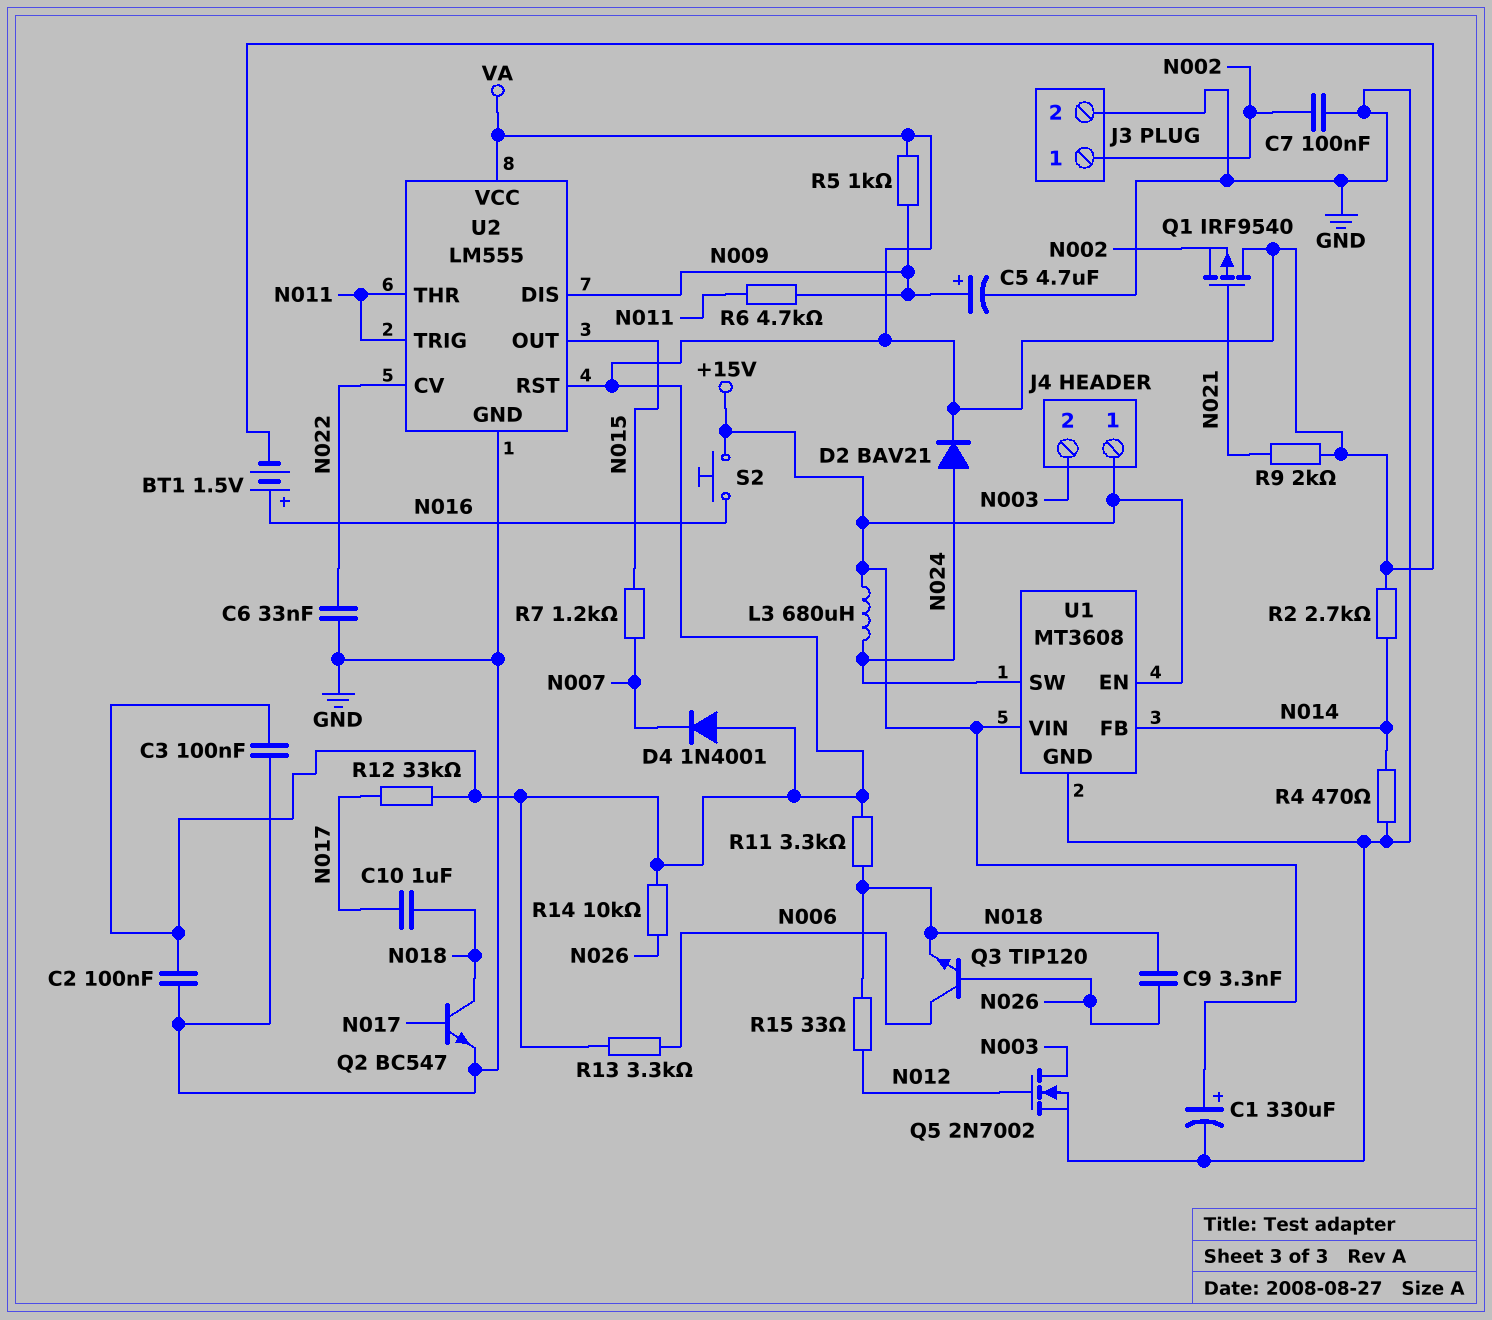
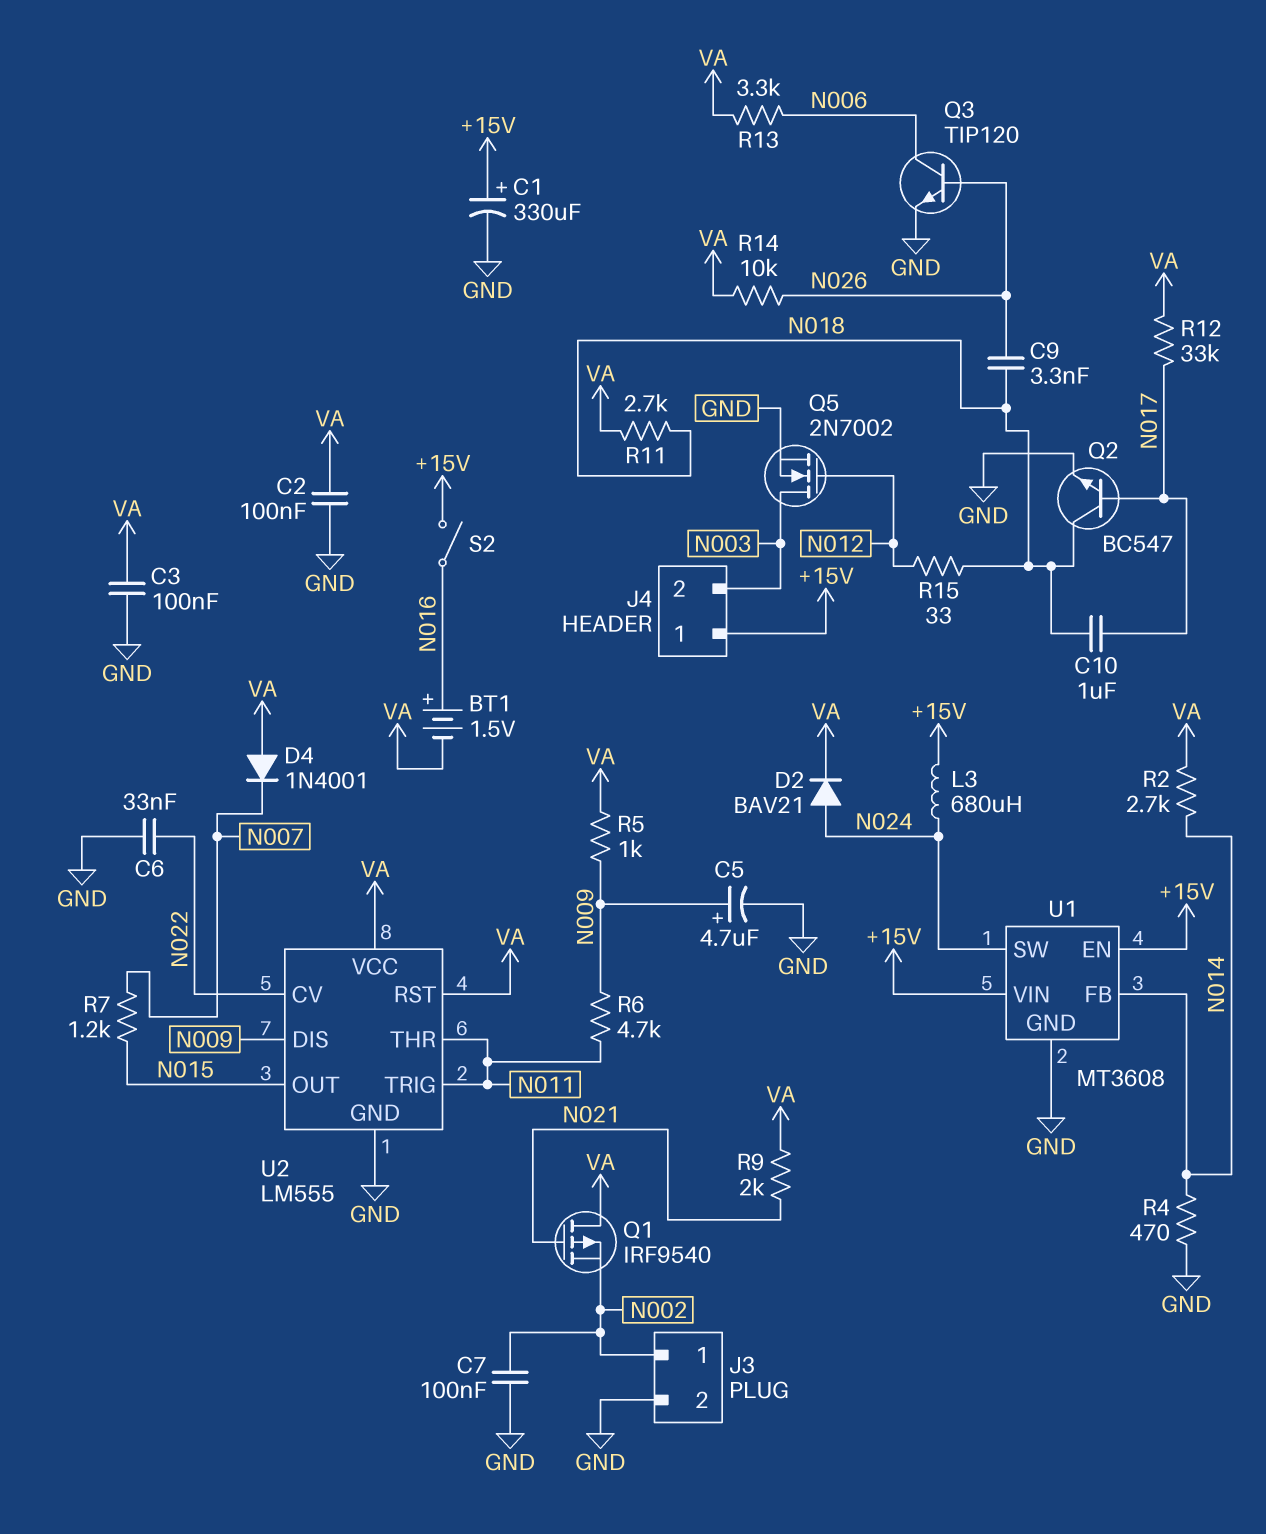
Q3: NPN TIP120 (B N026, C N006, E N018) -> NPN TIP120 (B N026, C N006, E GND)
R11: 3.3k (N018, VA) -> 2.7k (N018, VA)
S2: button (+15V, N016) -> switch (+15V, N016)

